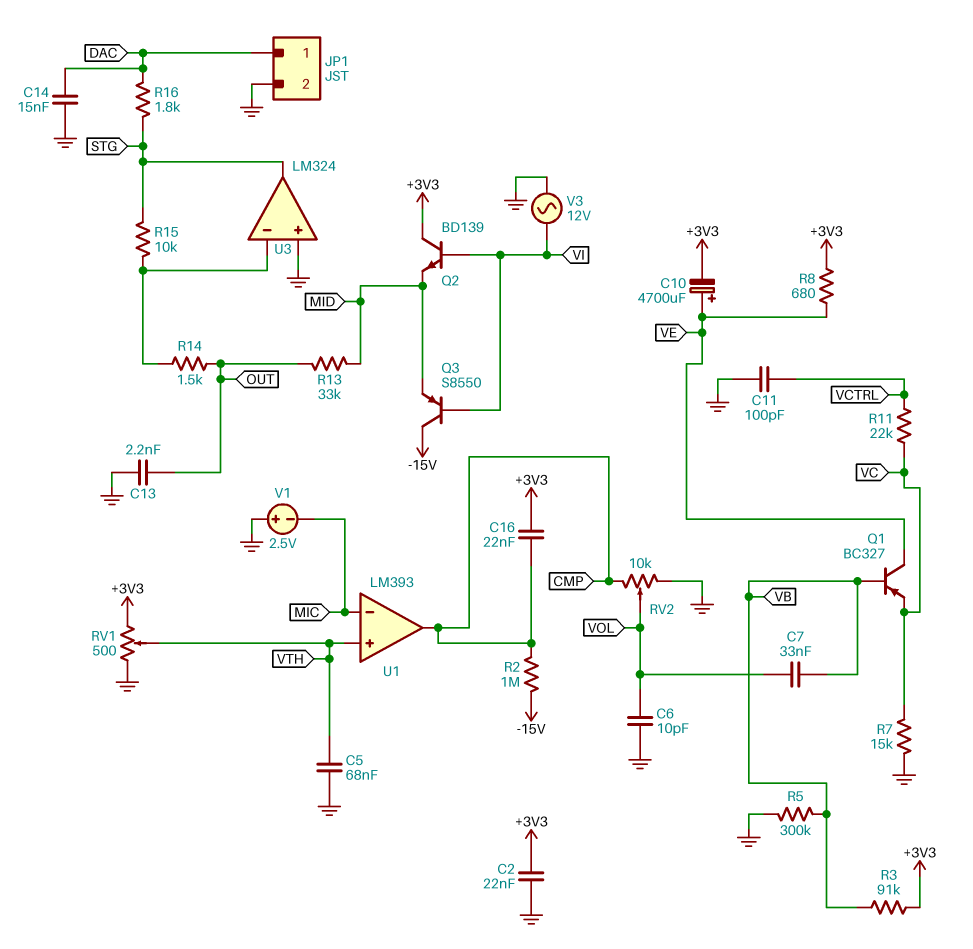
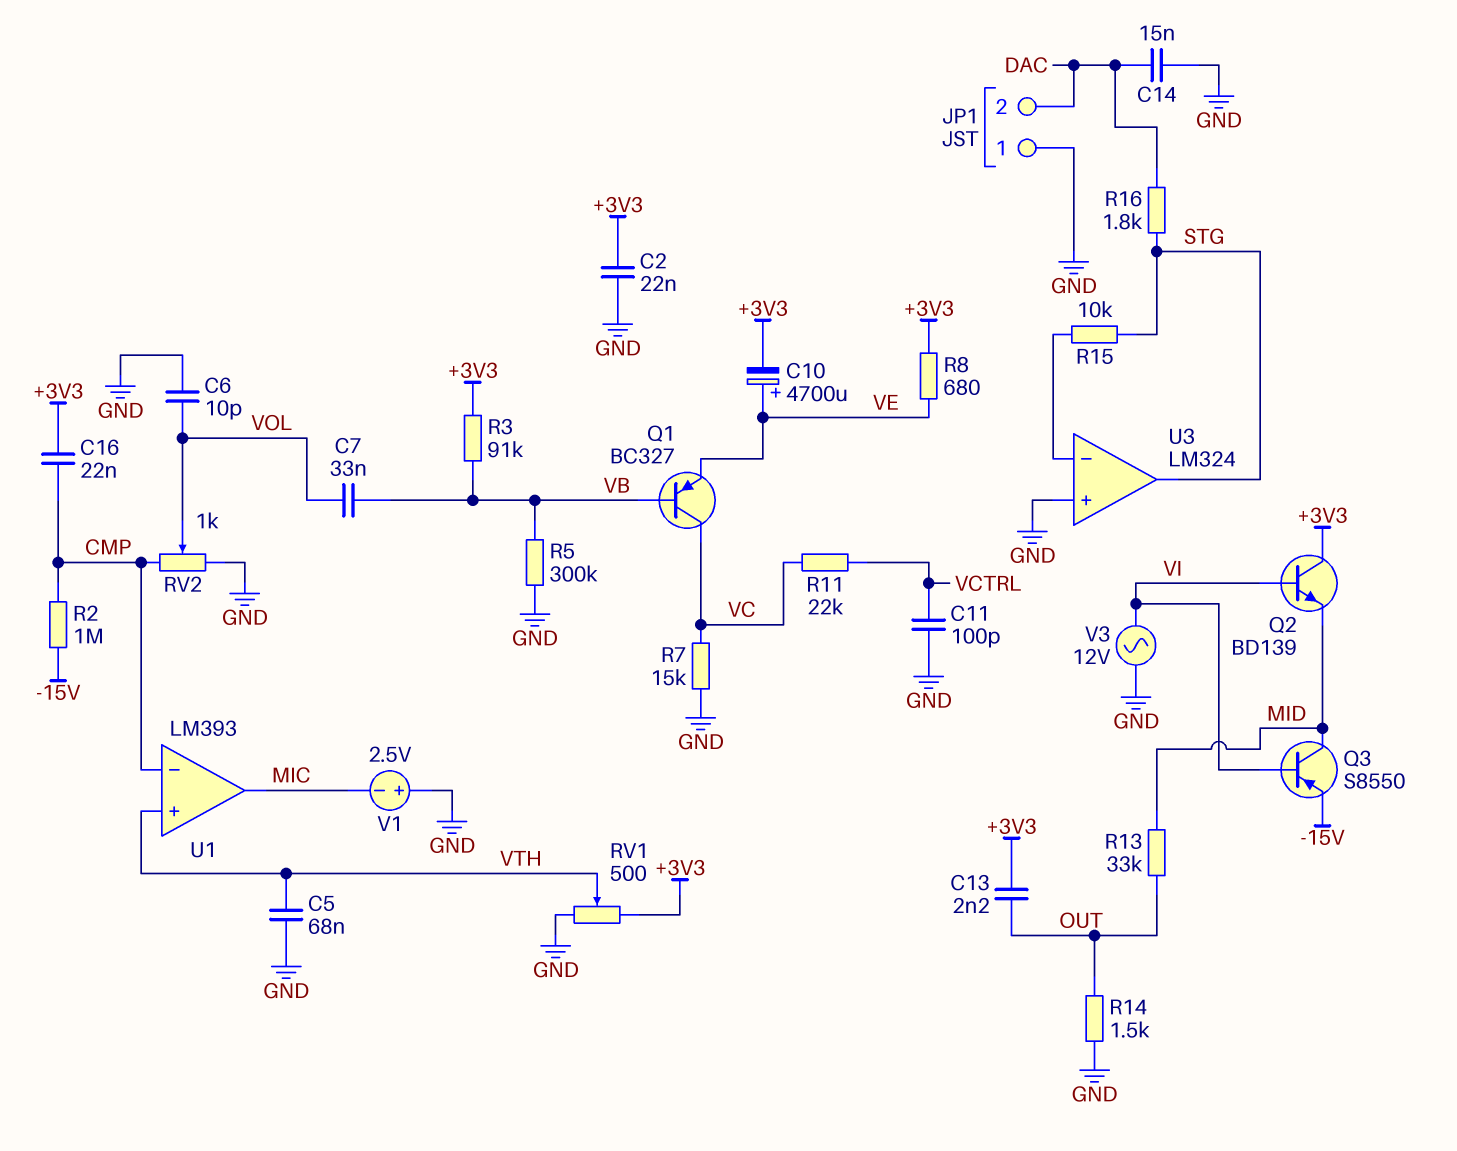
C13: 2.2nF (GND, OUT) -> 2.2nF (+3V3, OUT)
JP1 pin 1: DAC -> GND
JP1 pin 2: GND -> DAC
Q1: PNP BC327 (B VB, C VE, E VC) -> PNP BC327 (B VB, C VC, E VE)
Q3: PNP S8550 (B VI, C -15V, E MID) -> PNP S8550 (B VI, C MID, E -15V)
R14: 1.5k (OUT, U3/in-) -> 1.5k (GND, OUT)
RV2: 10k (CMP, GND, wiper VOL) -> 1k (CMP, GND, wiper VOL)
U1 pin in-: MIC -> CMP
U1 pin out: CMP -> MIC

